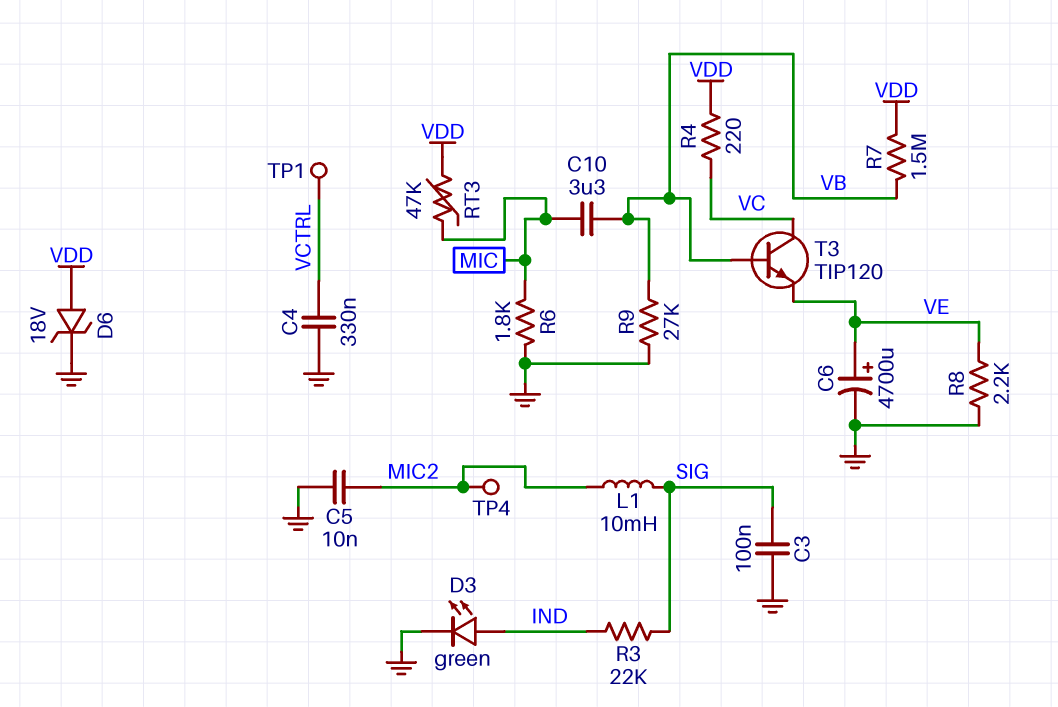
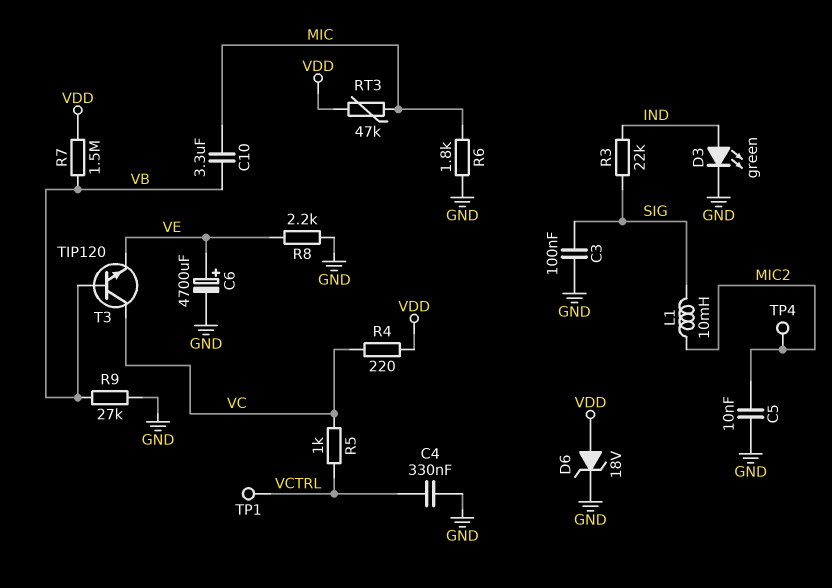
R5: none -> 1k (VC, VCTRL)

